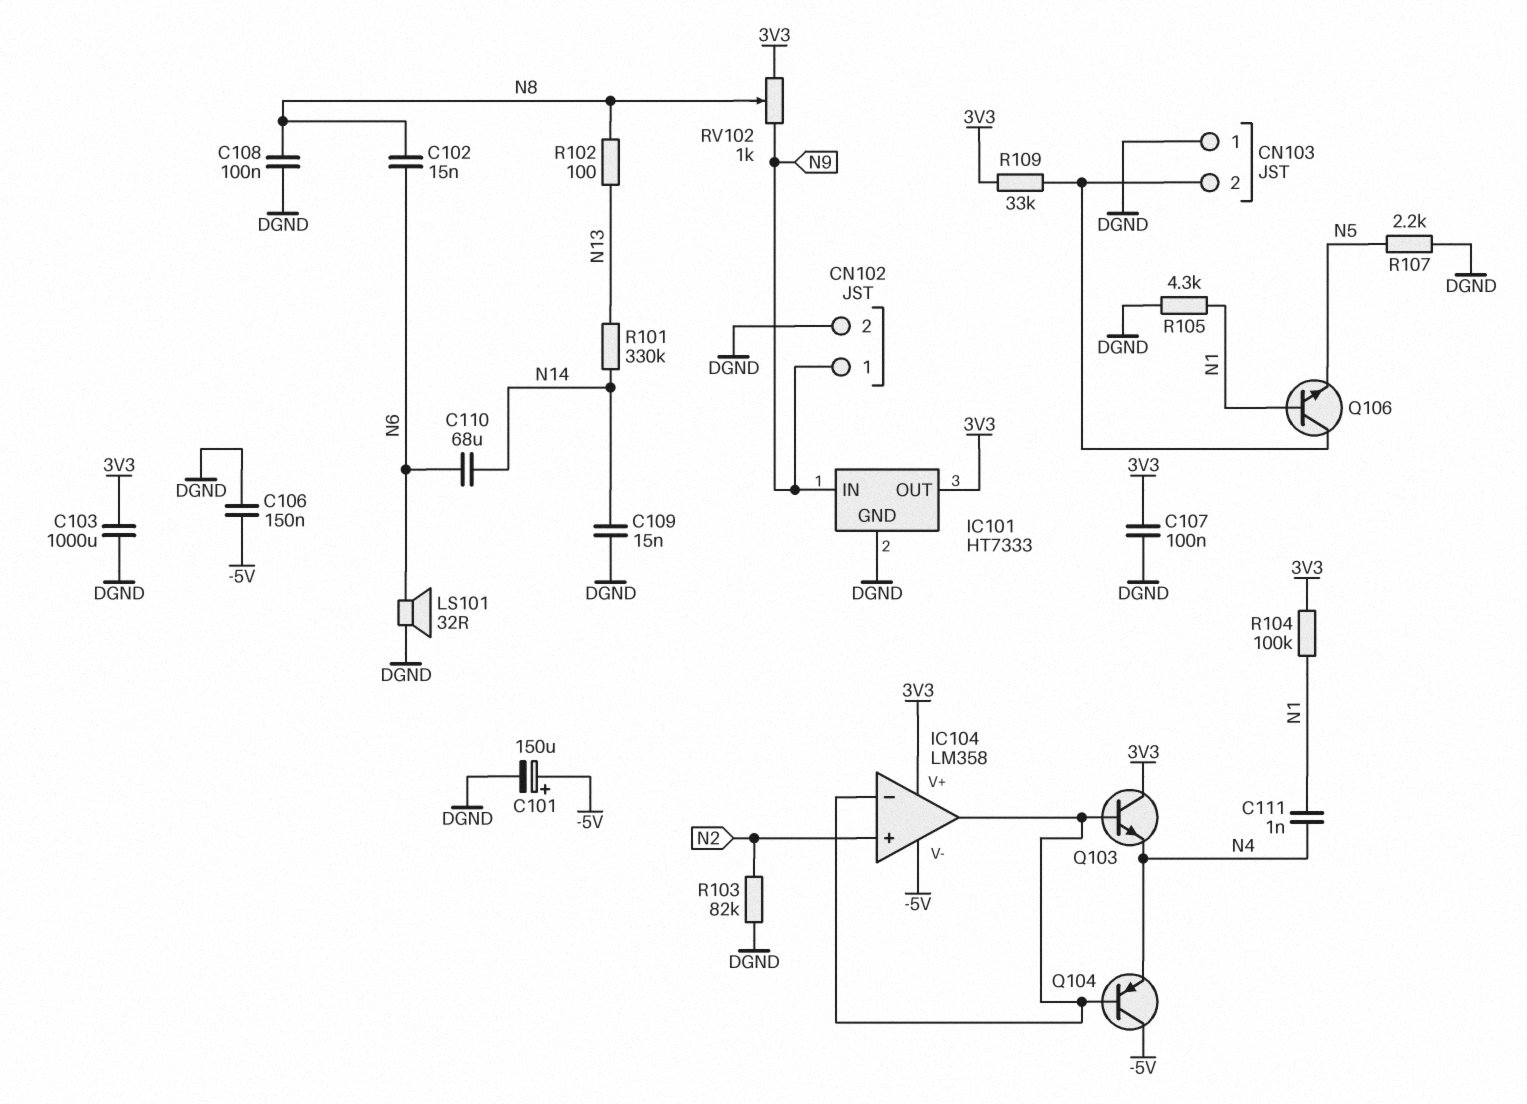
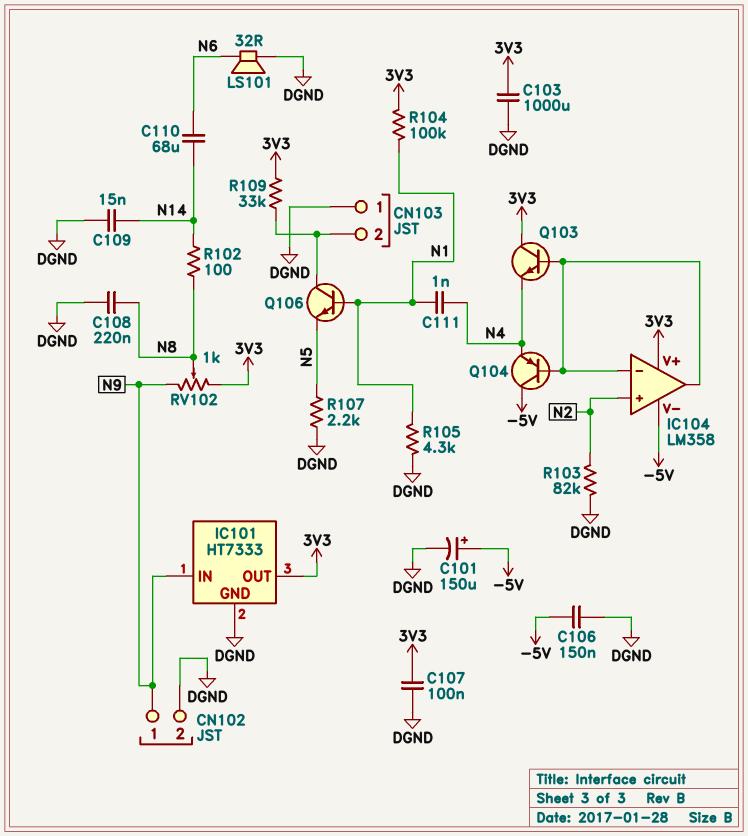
C102: 15nF (N6, N8) -> none
C108: 100nF (DGND, N8) -> 220nF (DGND, N8)
R101: 330k (N13, N14) -> none
R102: 100 (N8, N13) -> 100 (N8, N14)

